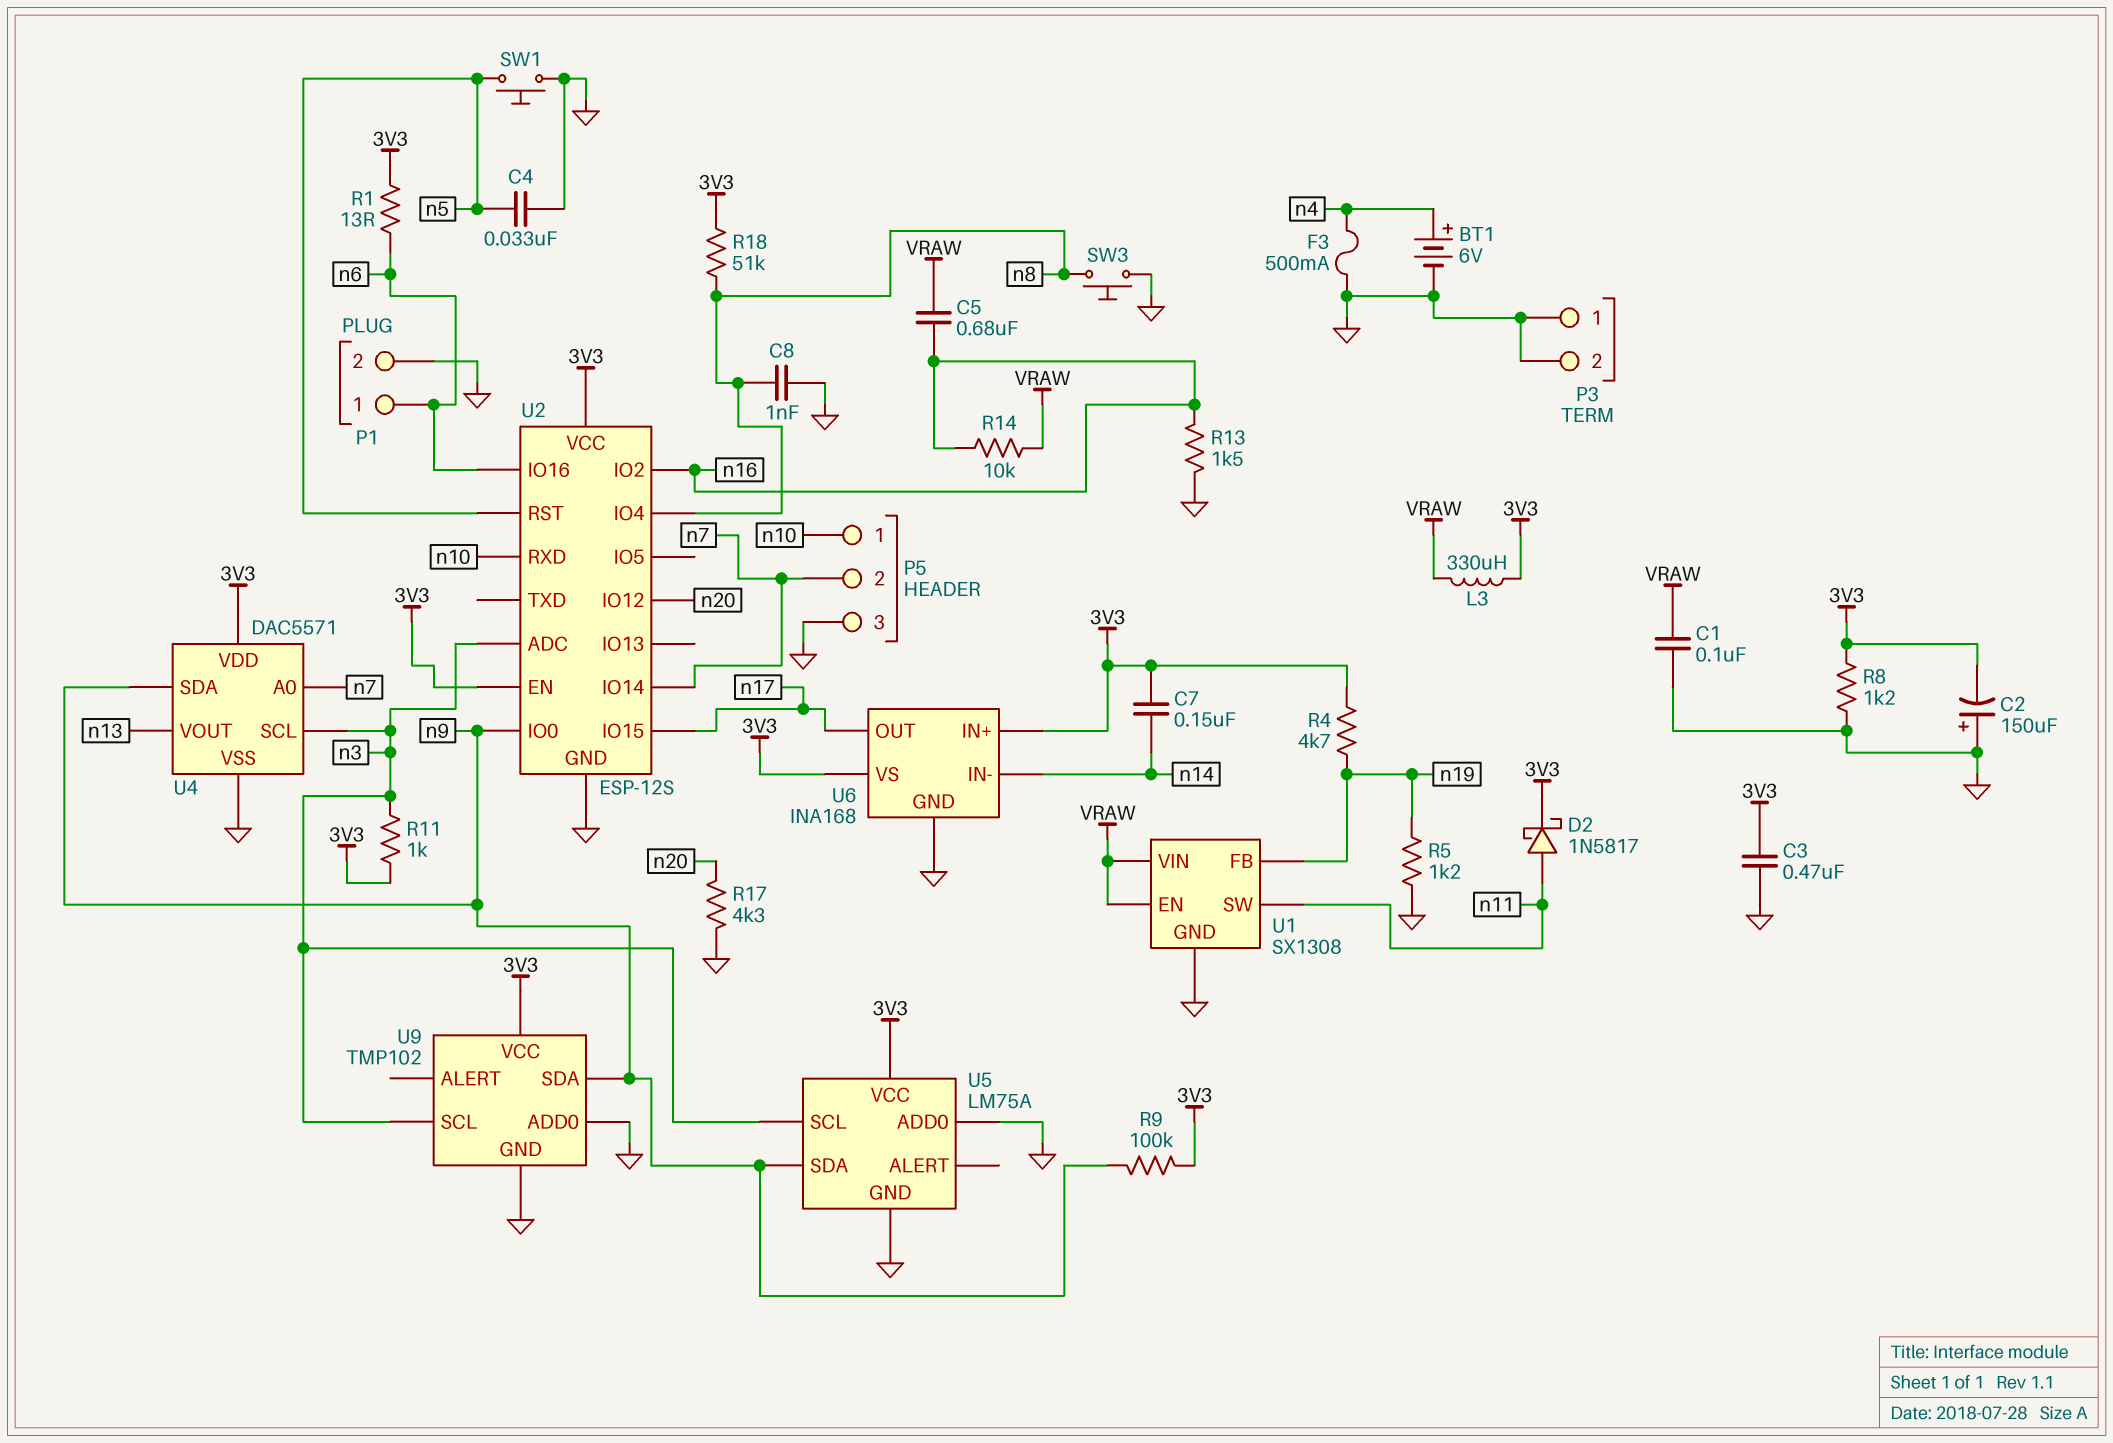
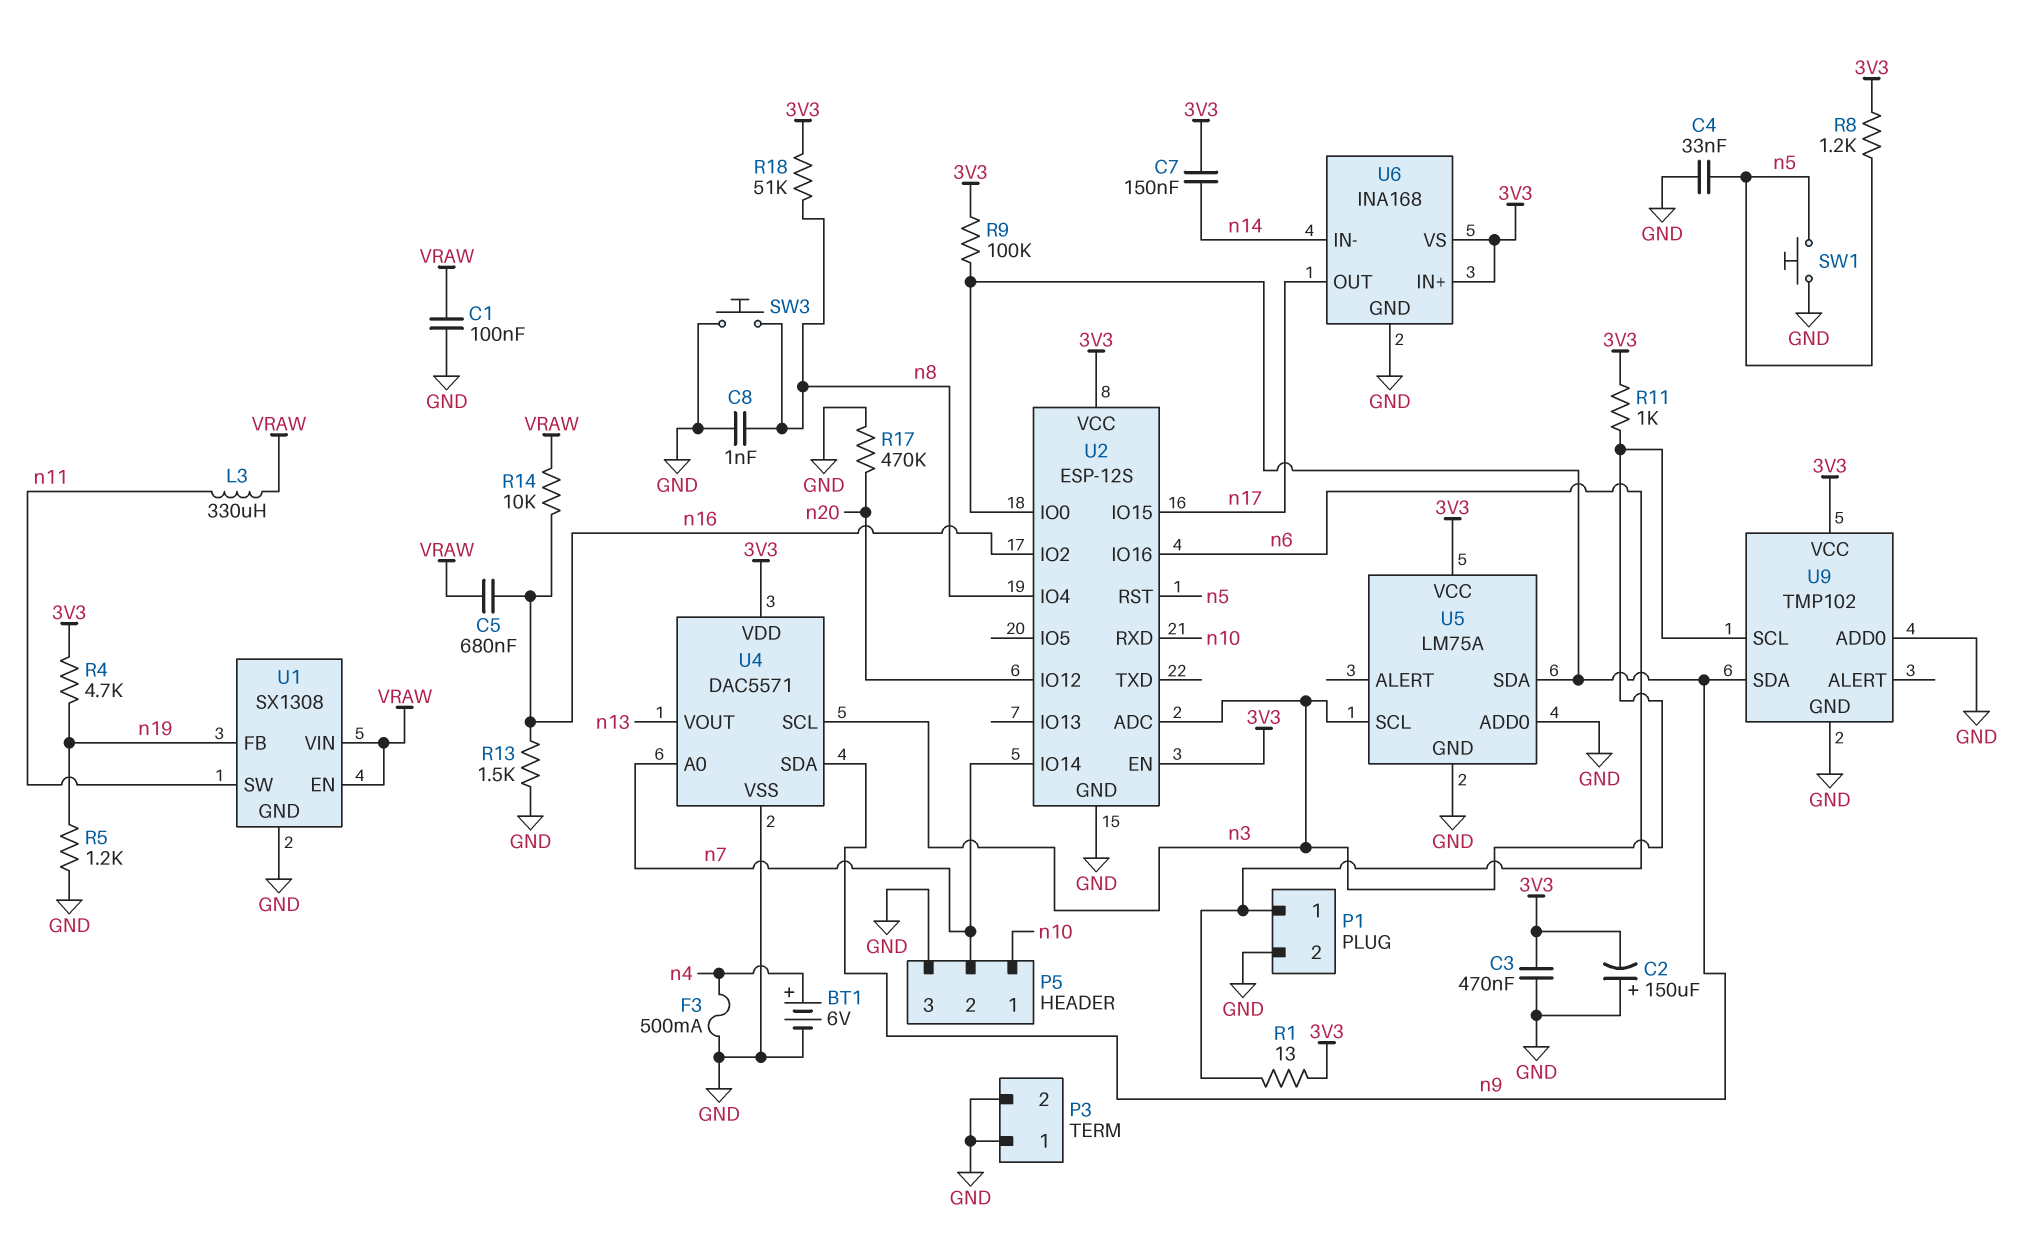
D2: schottky 1N5817 (A n11, K 3V3) -> none
L3: 330uH (3V3, VRAW) -> 330uH (VRAW, n11)
R8: 1.2k (3V3, GND) -> 1.2k (3V3, n5)
R17: 4.3k (GND, n20) -> 470k (GND, n20)

